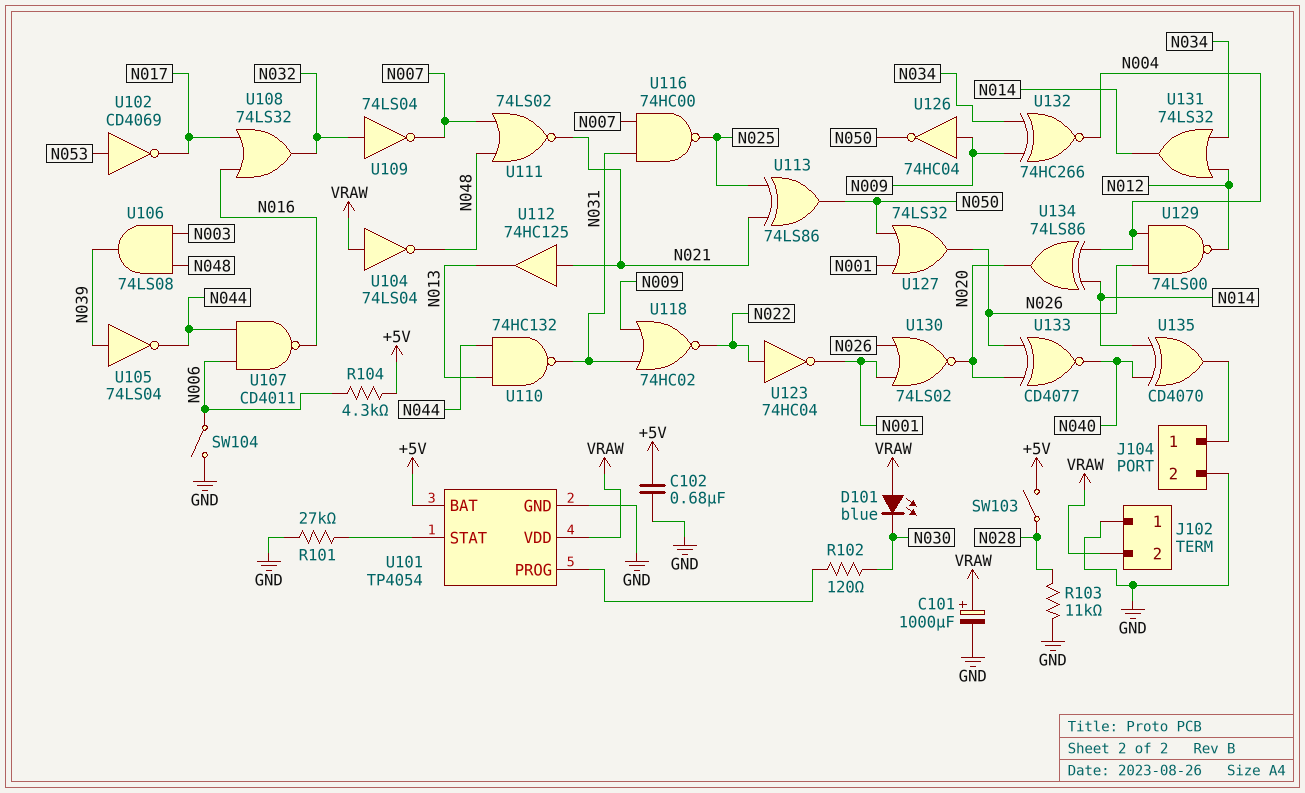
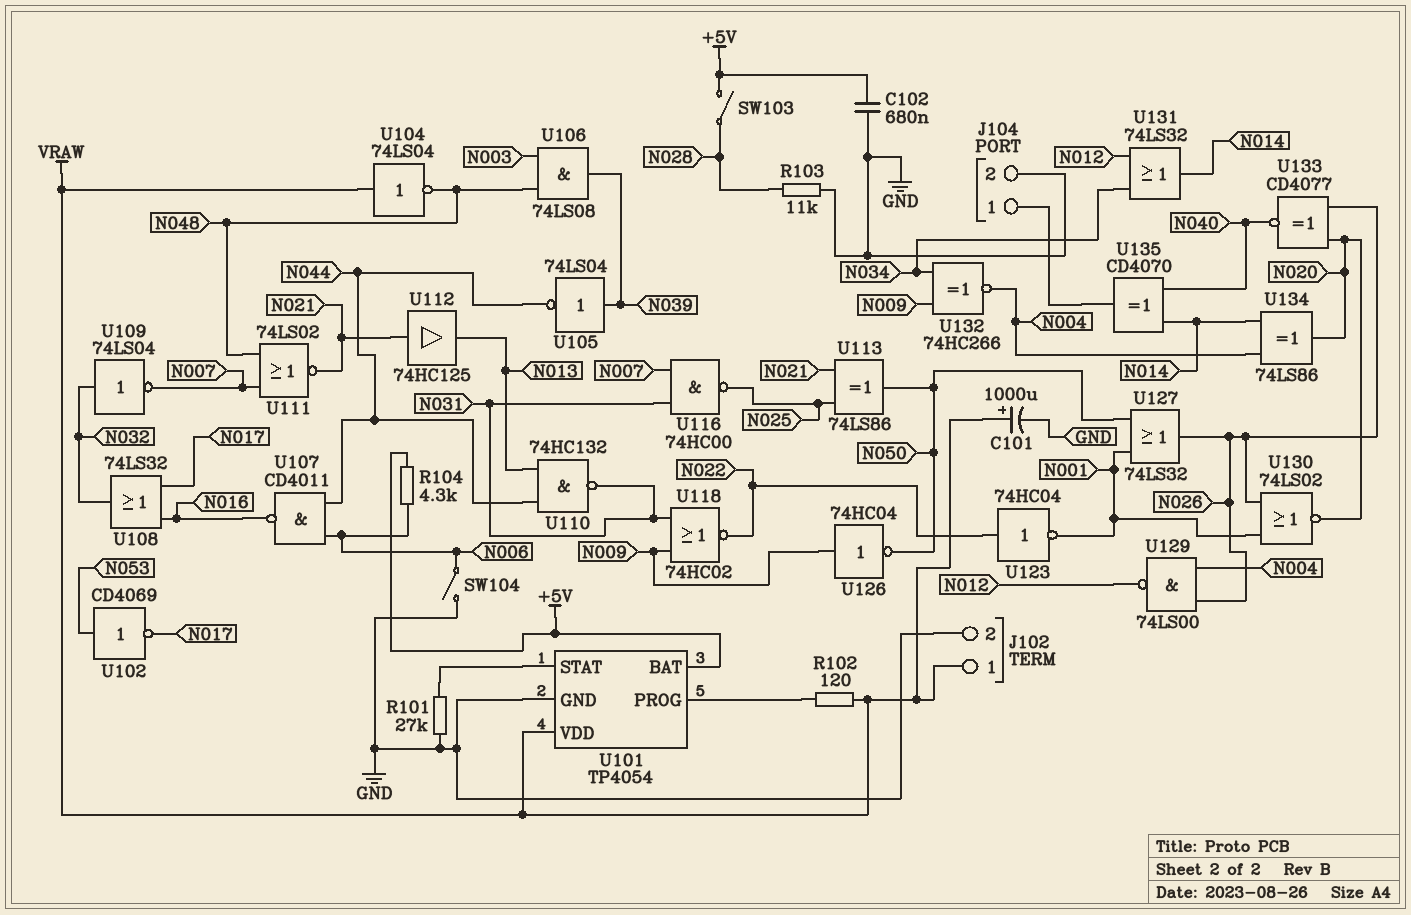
D101: LED blue (A VRAW, K N030) -> none
J102 pin 1: GND -> VRAW
J102 pin 2: VRAW -> GND
R102: 120 (N030, U101/PROG) -> 120 (U101/PROG, VRAW)

